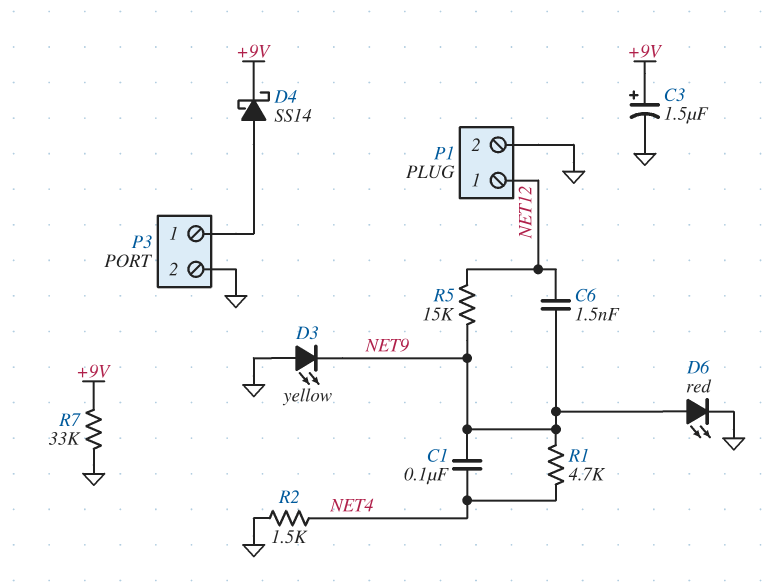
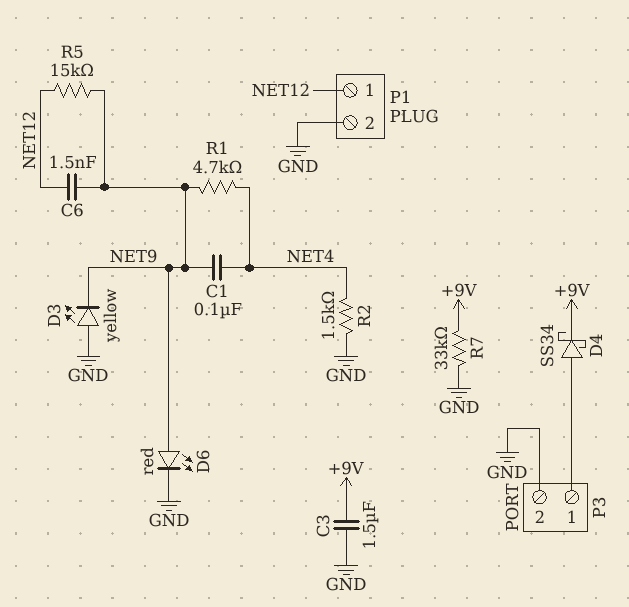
C3: 1.5uF (plus +9V, minus GND) -> 1.5uF (+9V, GND)
D4: schottky SS14 (A P3/1, K +9V) -> schottky SS34 (A P3/1, K +9V)

